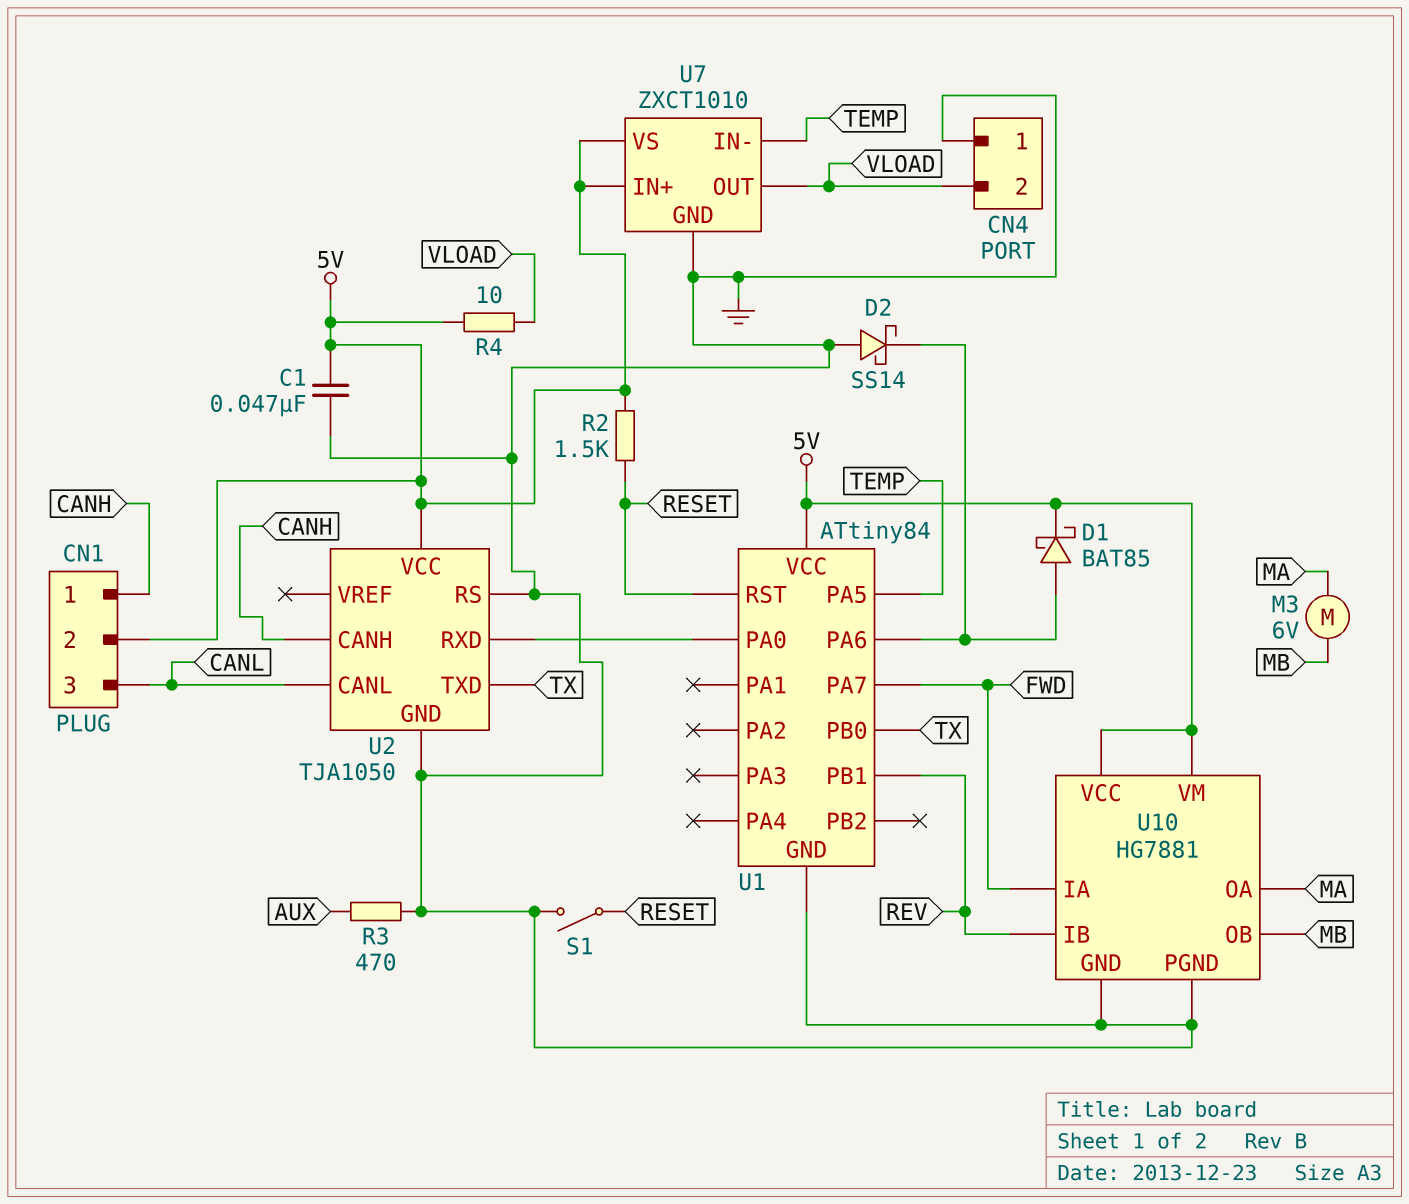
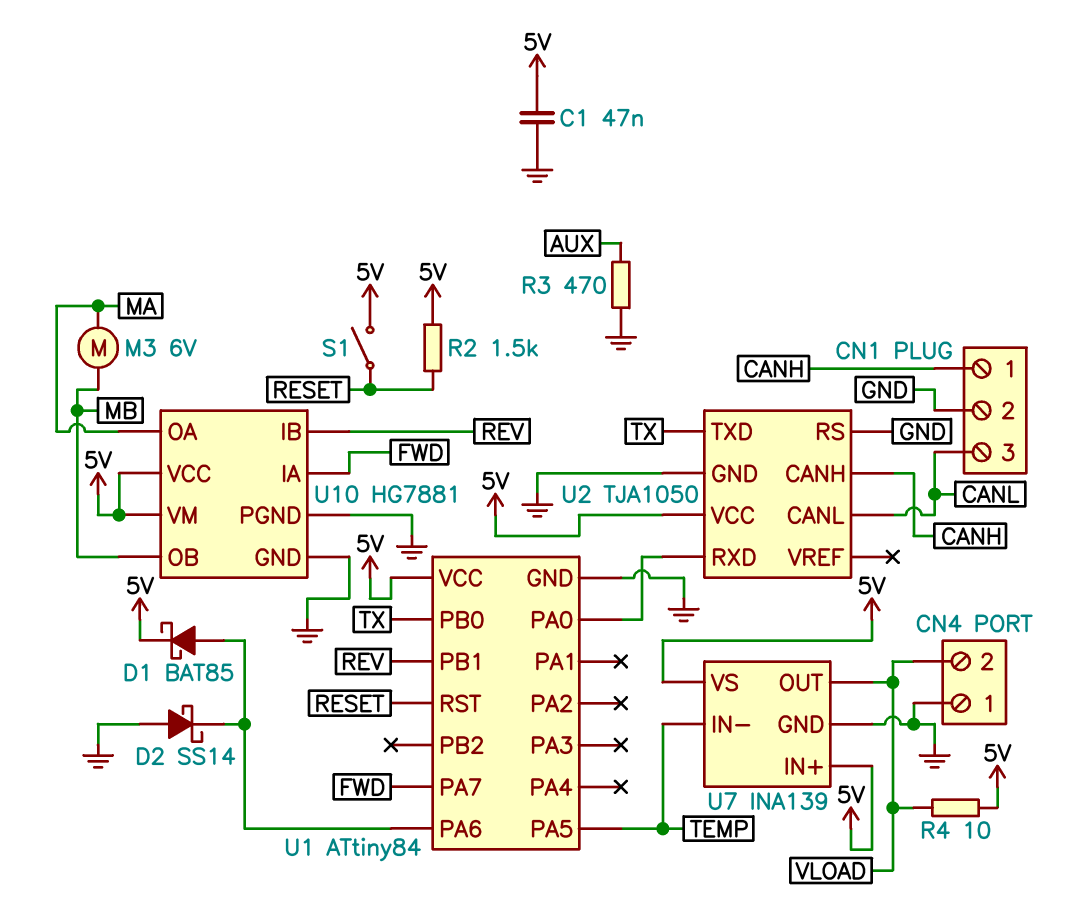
CN1 pin 2: 5V -> GND
S1: switch (GND, RESET) -> switch (5V, RESET)
U7: ZXCT1010 -> INA139

